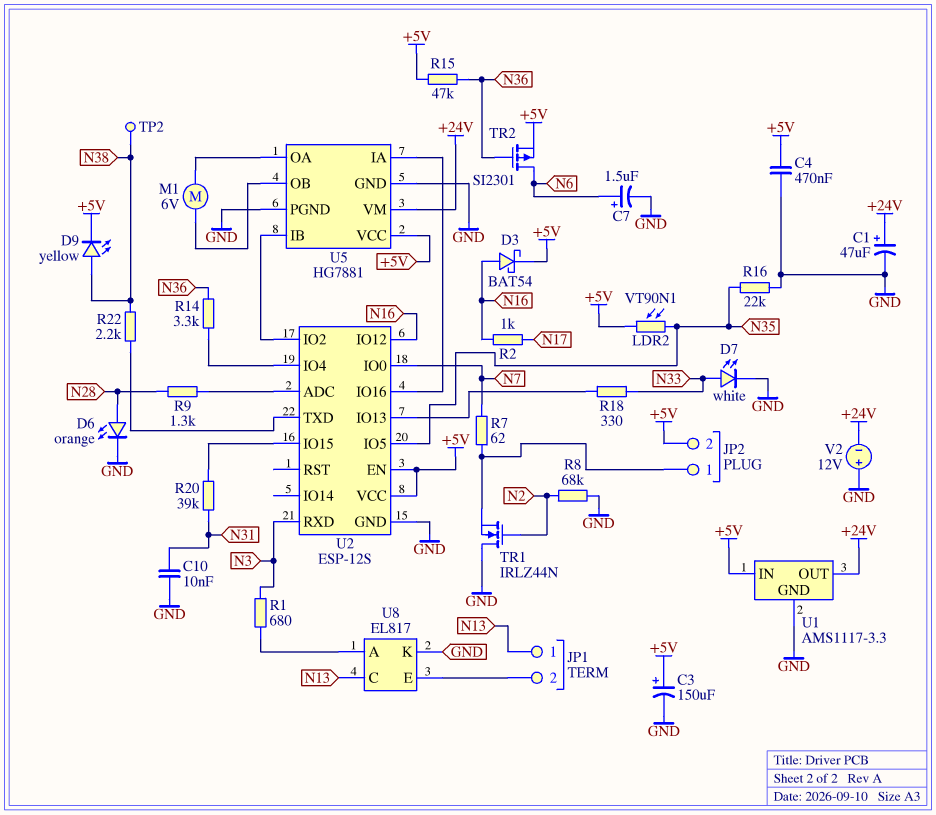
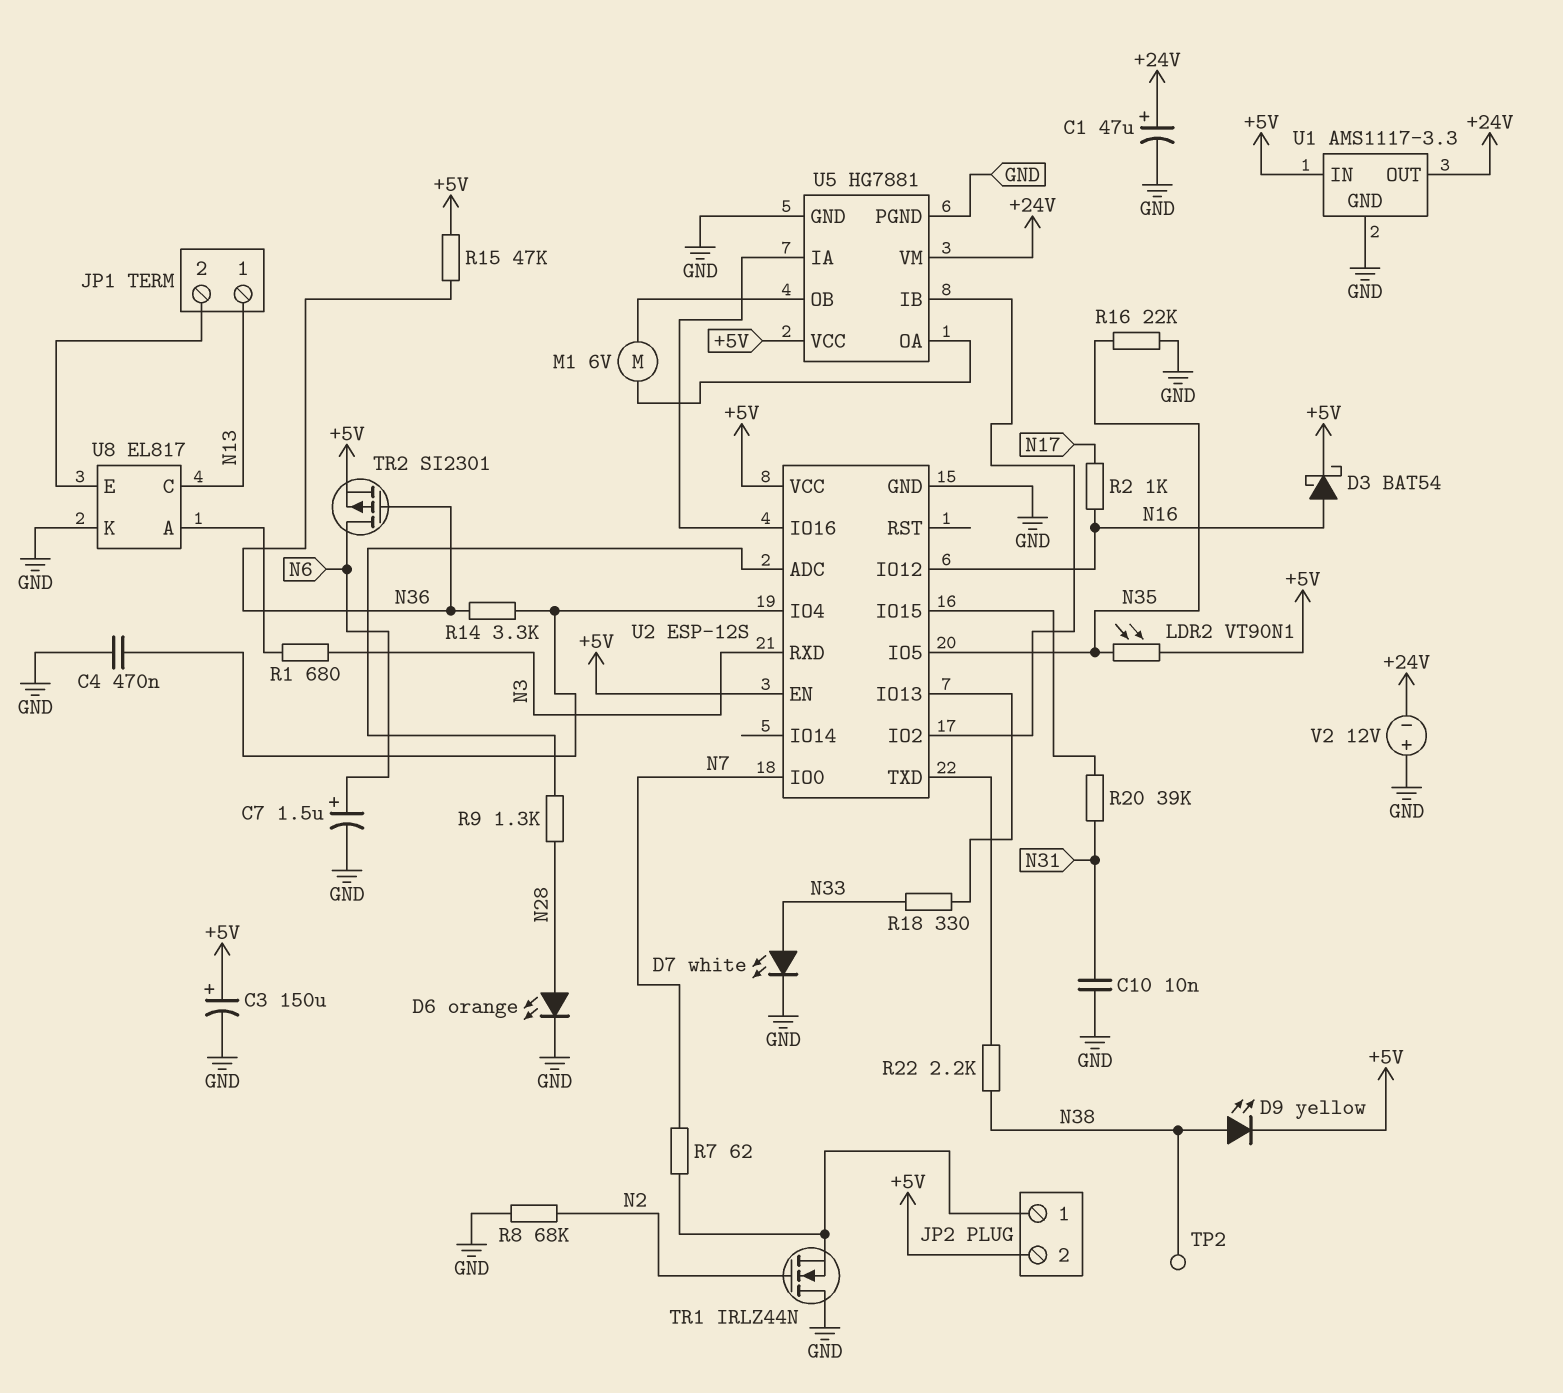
C4: 470nF (+5V, GND) -> 470nF (GND, U2/IO4)

